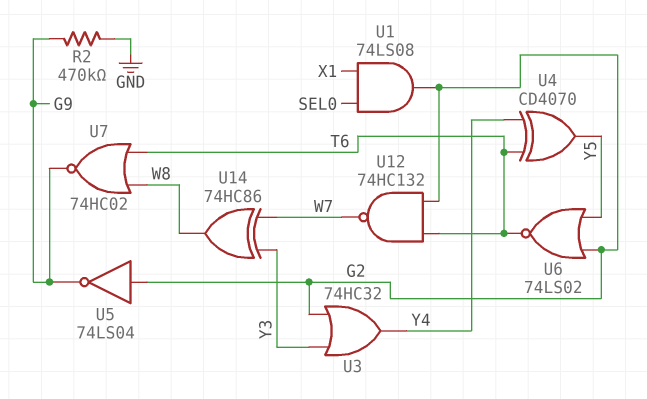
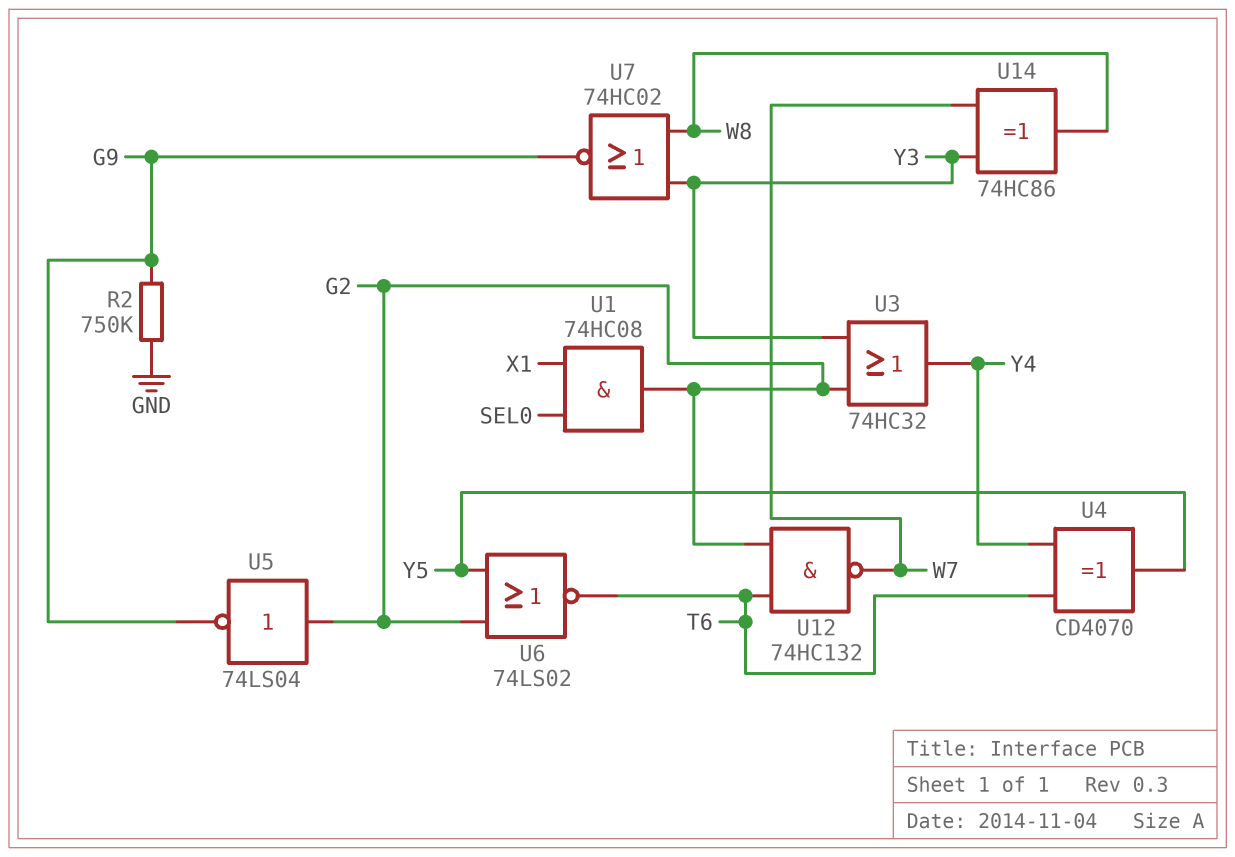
R2: 470k (G9, GND) -> 750k (G9, GND)
U1: AND 74LS08 (in SEL0, in X1, out G2) -> AND 74HC08 (in SEL0, in X1, out G2)
U7: NOR 74HC02 (in T6, in W8, out G9) -> NOR 74HC02 (in W8, in Y3, out G9)

